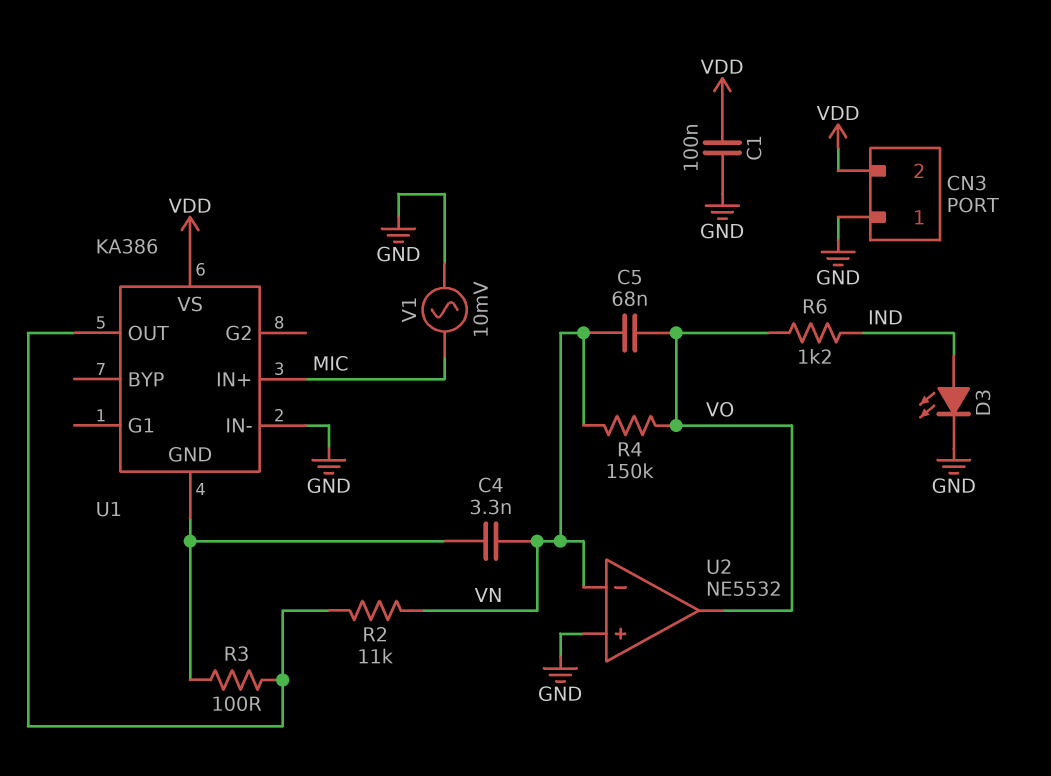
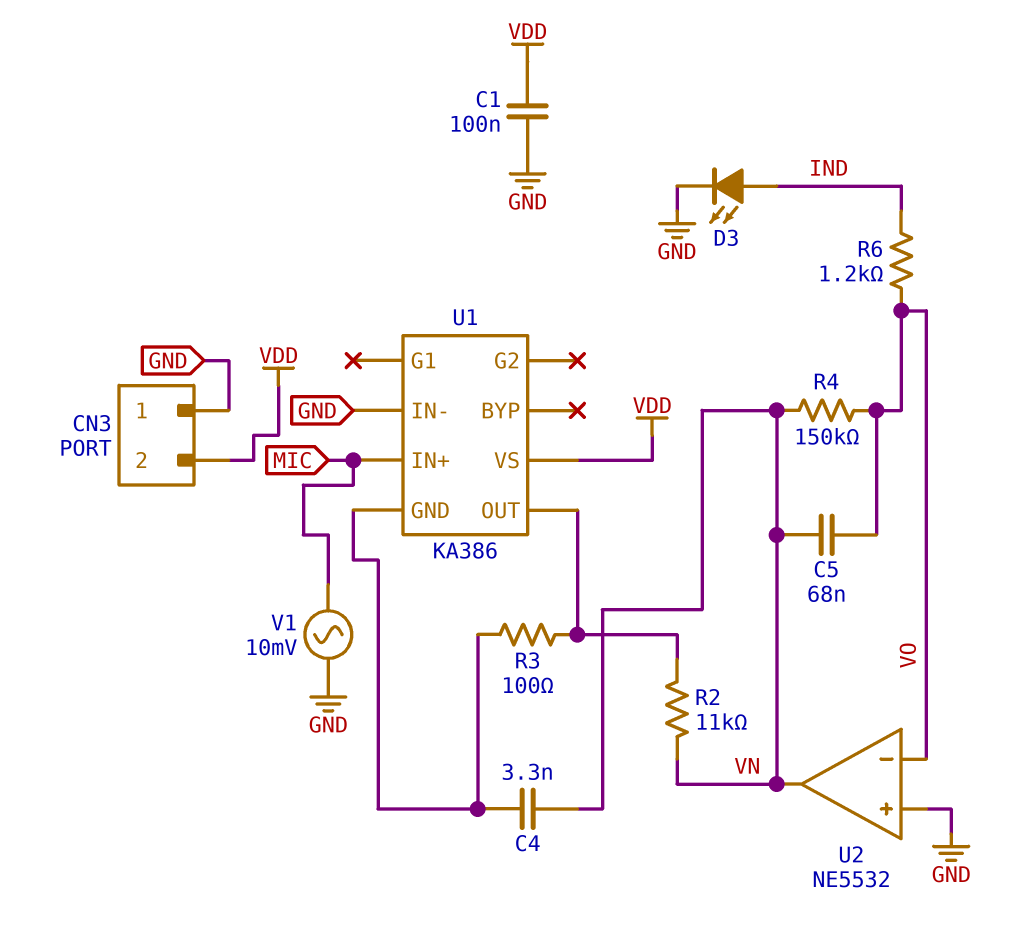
U2 pin in-: VN -> VO
U2 pin out: VO -> VN

